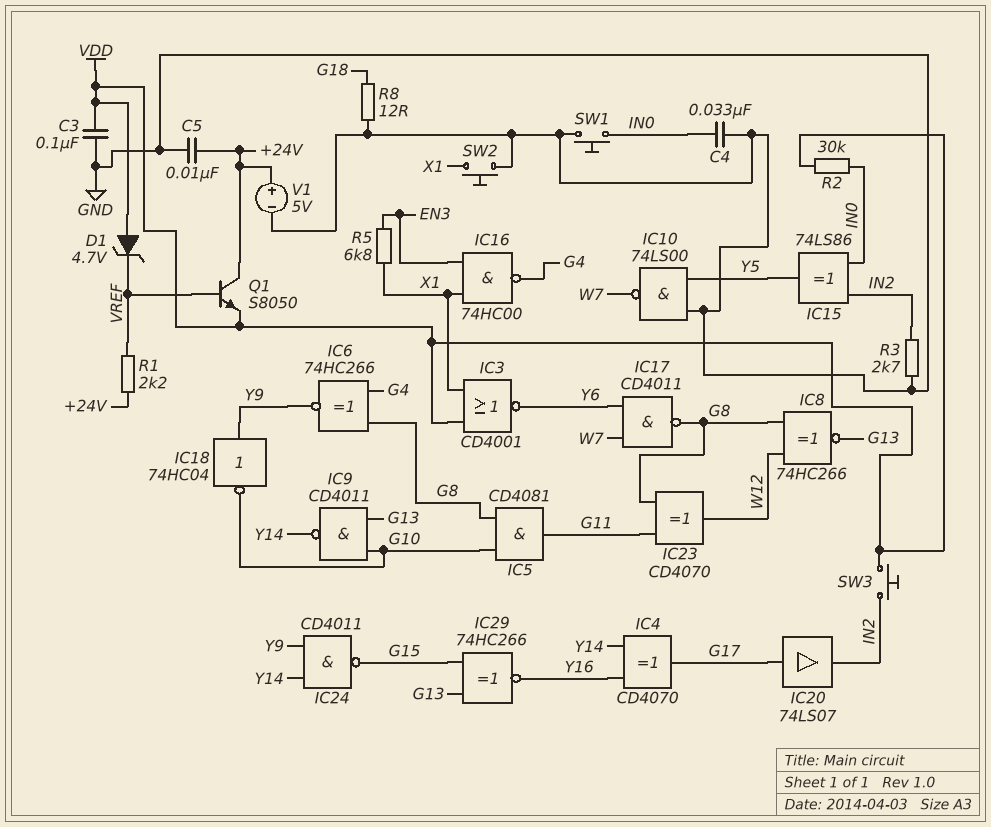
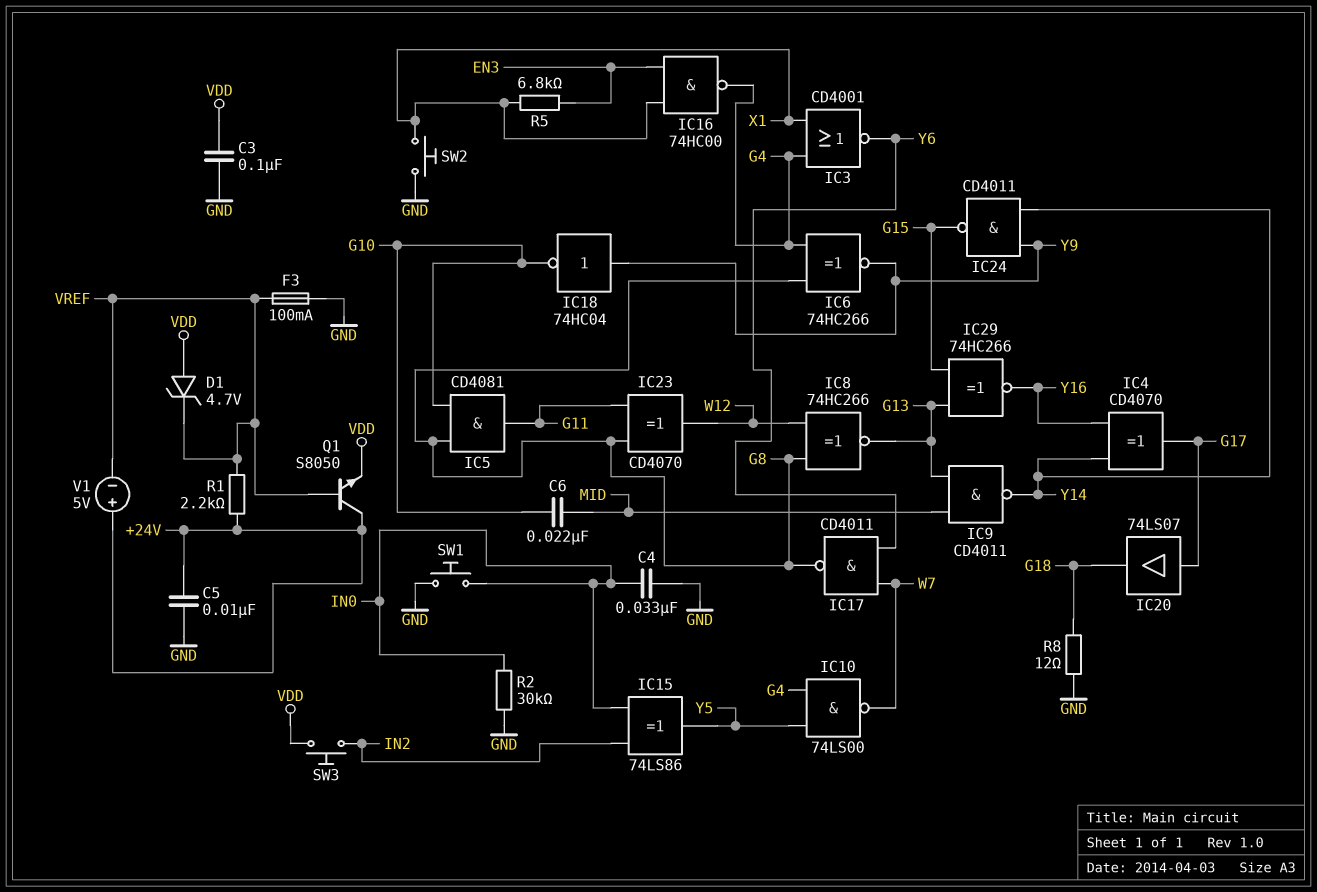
C6: none -> 22nF (G10, MID)
F3: none -> 100mA (GND, VREF)
IC3: NOR CD4001 (in VDD, in X1, out Y6) -> NOR CD4001 (in G4, in X1, out Y6)
IC9: NAND CD4011 (in G10, in G13, out Y14) -> NAND CD4011 (in G13, in MID, out Y14)
IC10: NAND 74LS00 (in GND, in Y5, out W7) -> NAND 74LS00 (in G4, in Y5, out W7)
IC20: buffer 74LS07 (in G17, out IN2) -> buffer 74LS07 (in G17, out G18)
R2: 30k (IN0, VDD) -> 30k (GND, IN0)
R3: 2.7k (GND, IN2) -> none
V1: 5V (plus +24V, minus GND) -> 5V (plus +24V, minus VREF)

